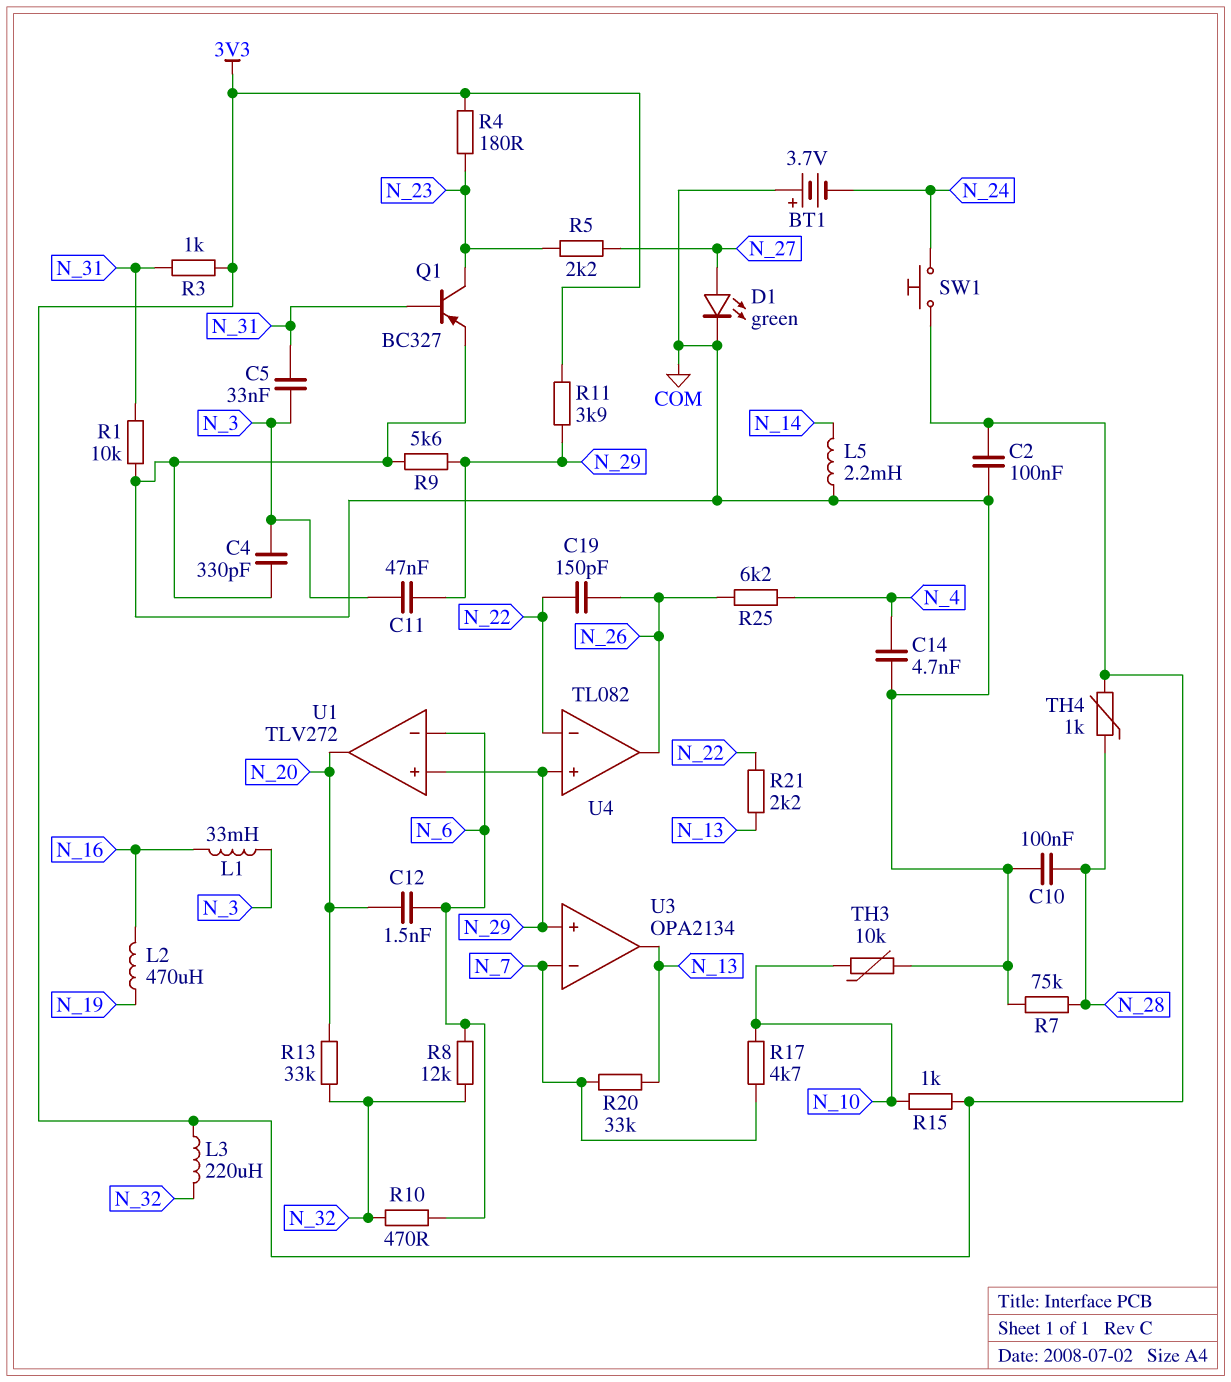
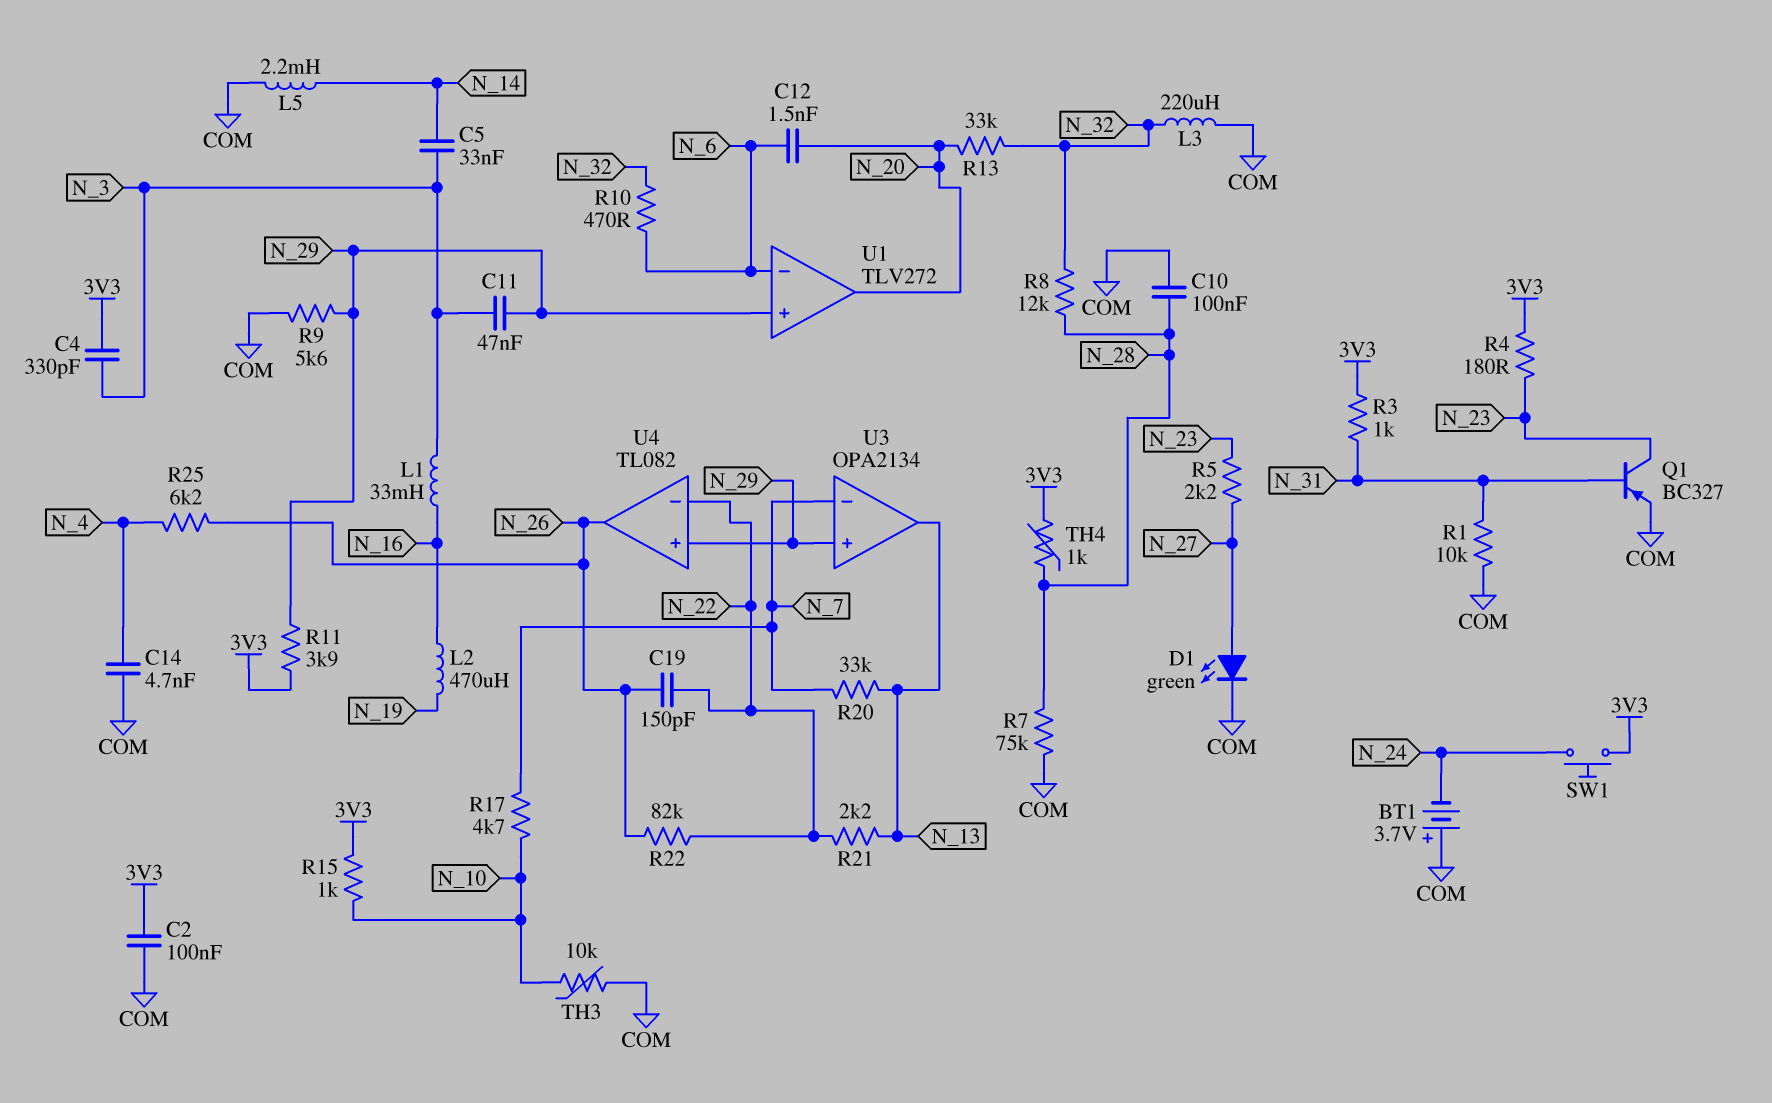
C4: 330pF (COM, N_3) -> 330pF (3V3, N_3)
C5: 33nF (N_3, N_31) -> 33nF (N_3, N_14)
L3: 220uH (3V3, N_32) -> 220uH (COM, N_32)
R8: 12k (N_6, N_32) -> 12k (N_28, N_32)
R22: none -> 82k (N_22, N_26)

